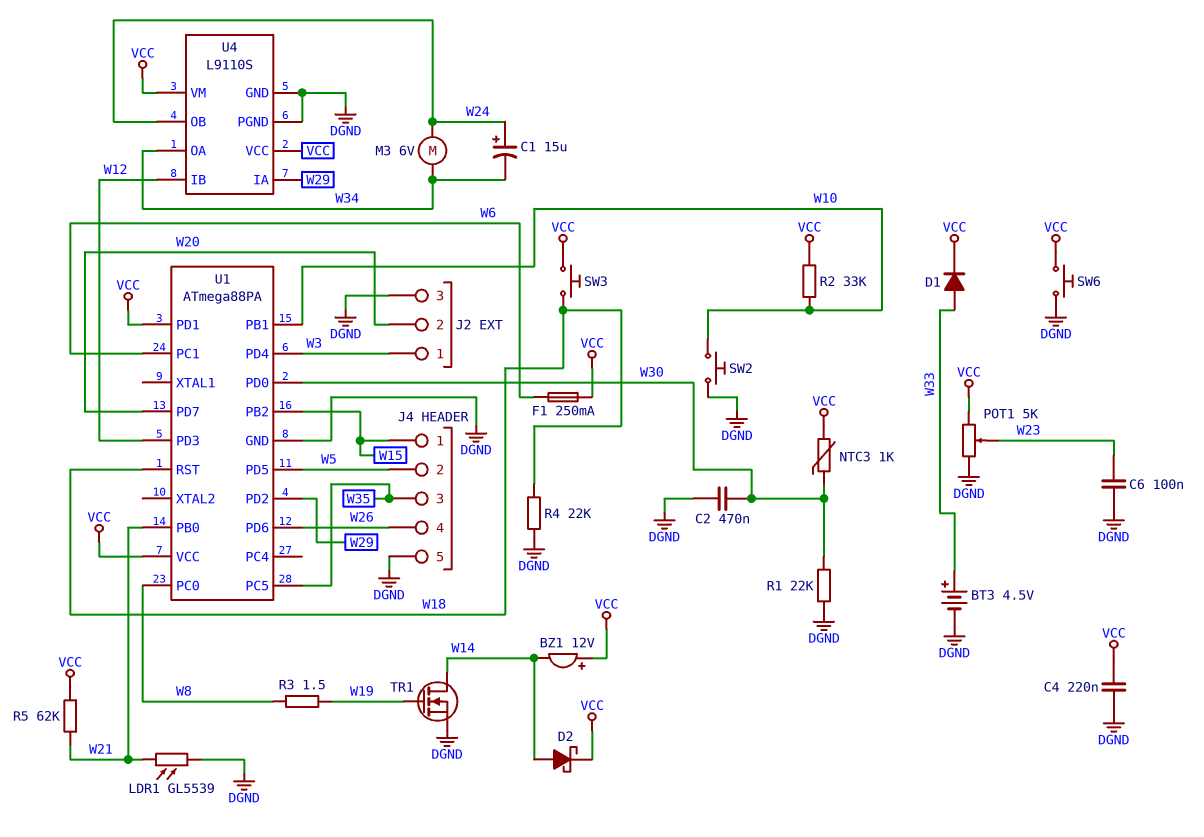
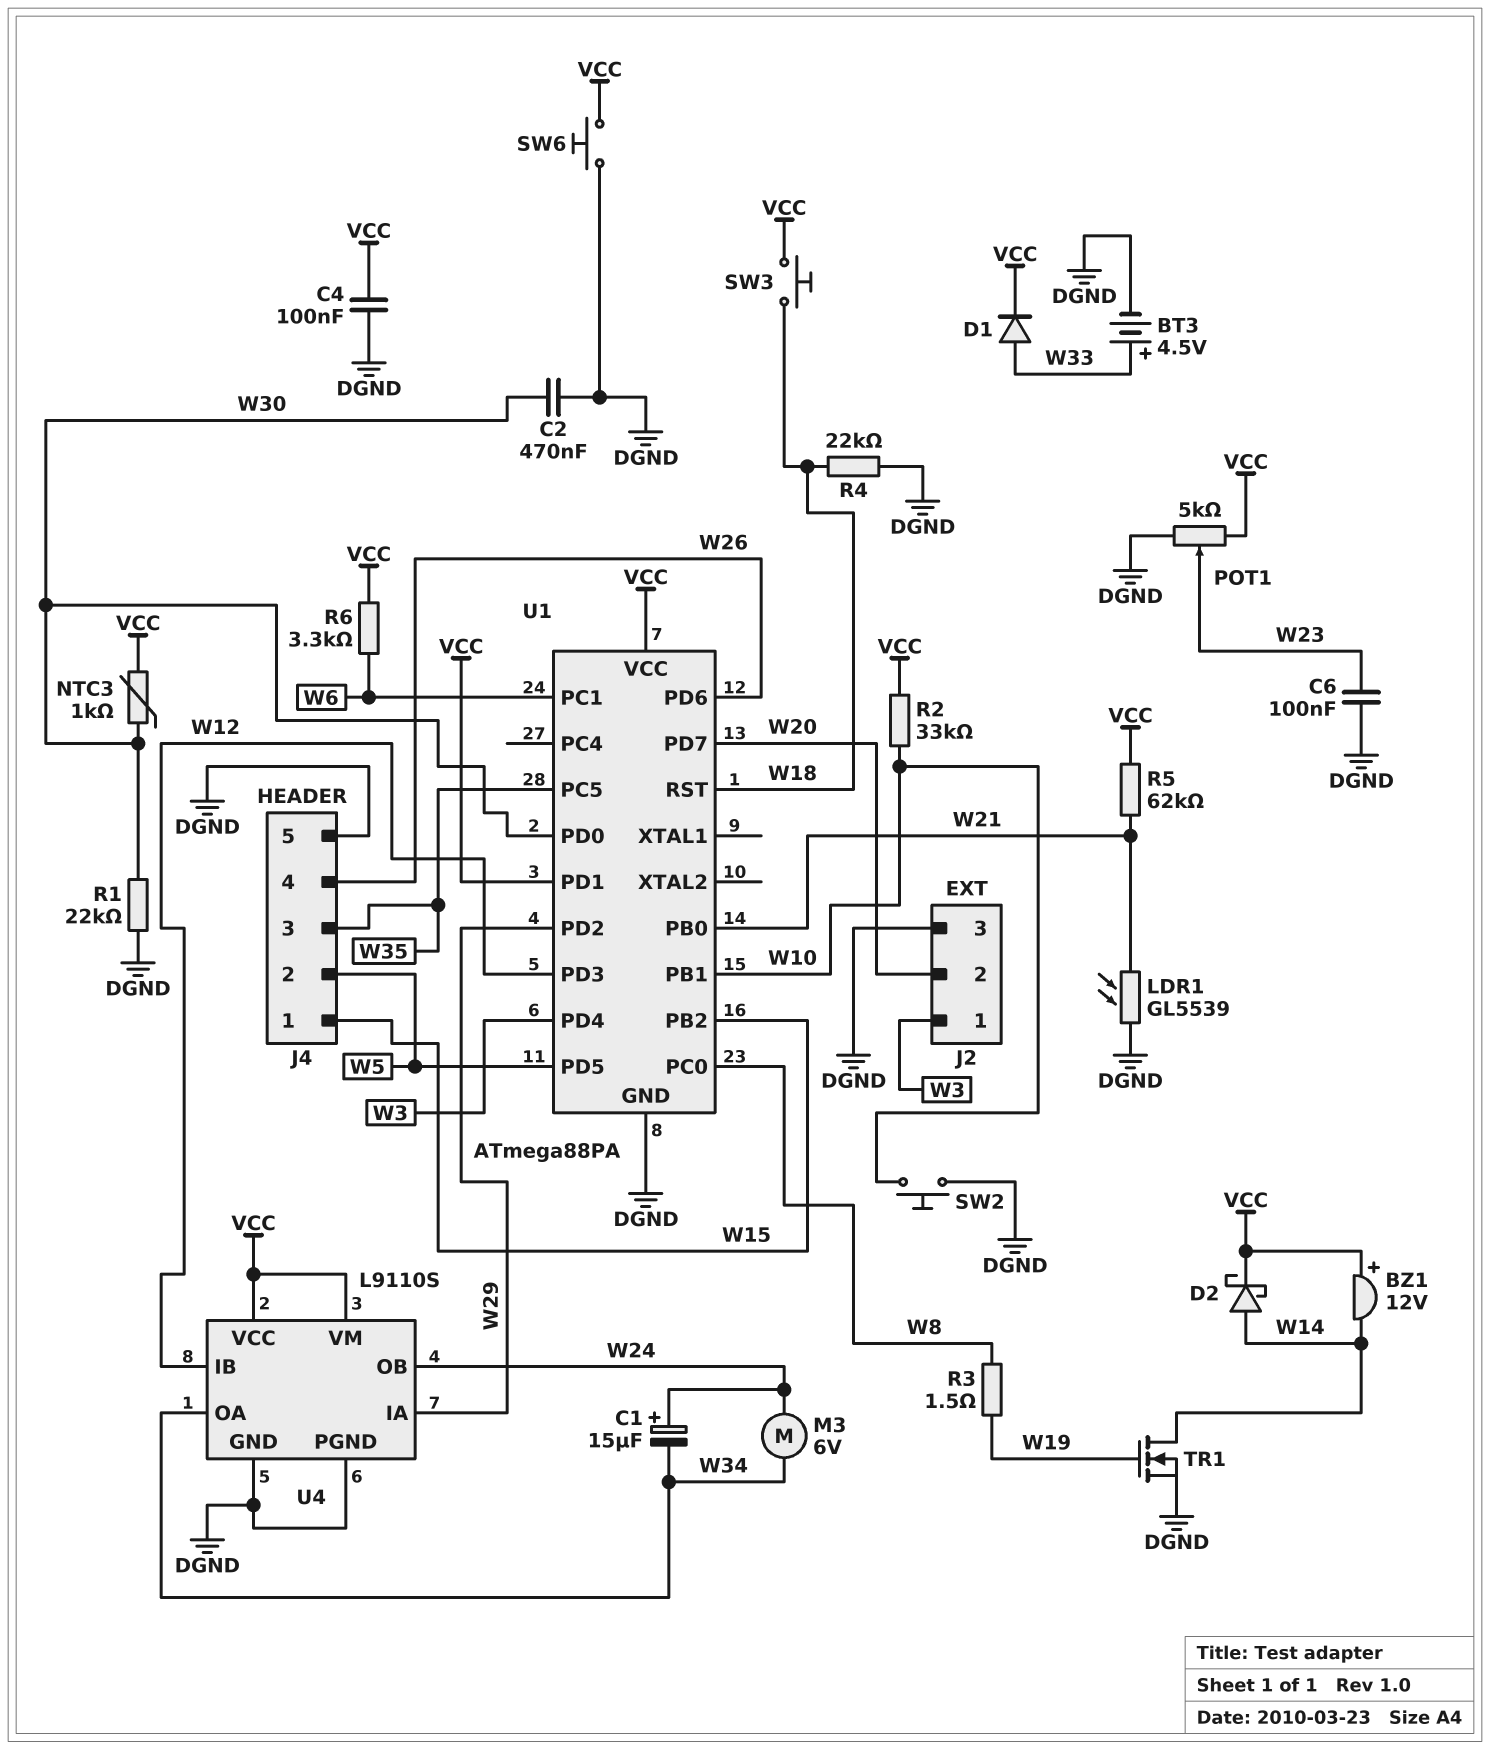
C4: 220nF (DGND, VCC) -> 100nF (DGND, VCC)
F1: 250mA (VCC, W6) -> none
R6: none -> 3.3k (VCC, W6)

